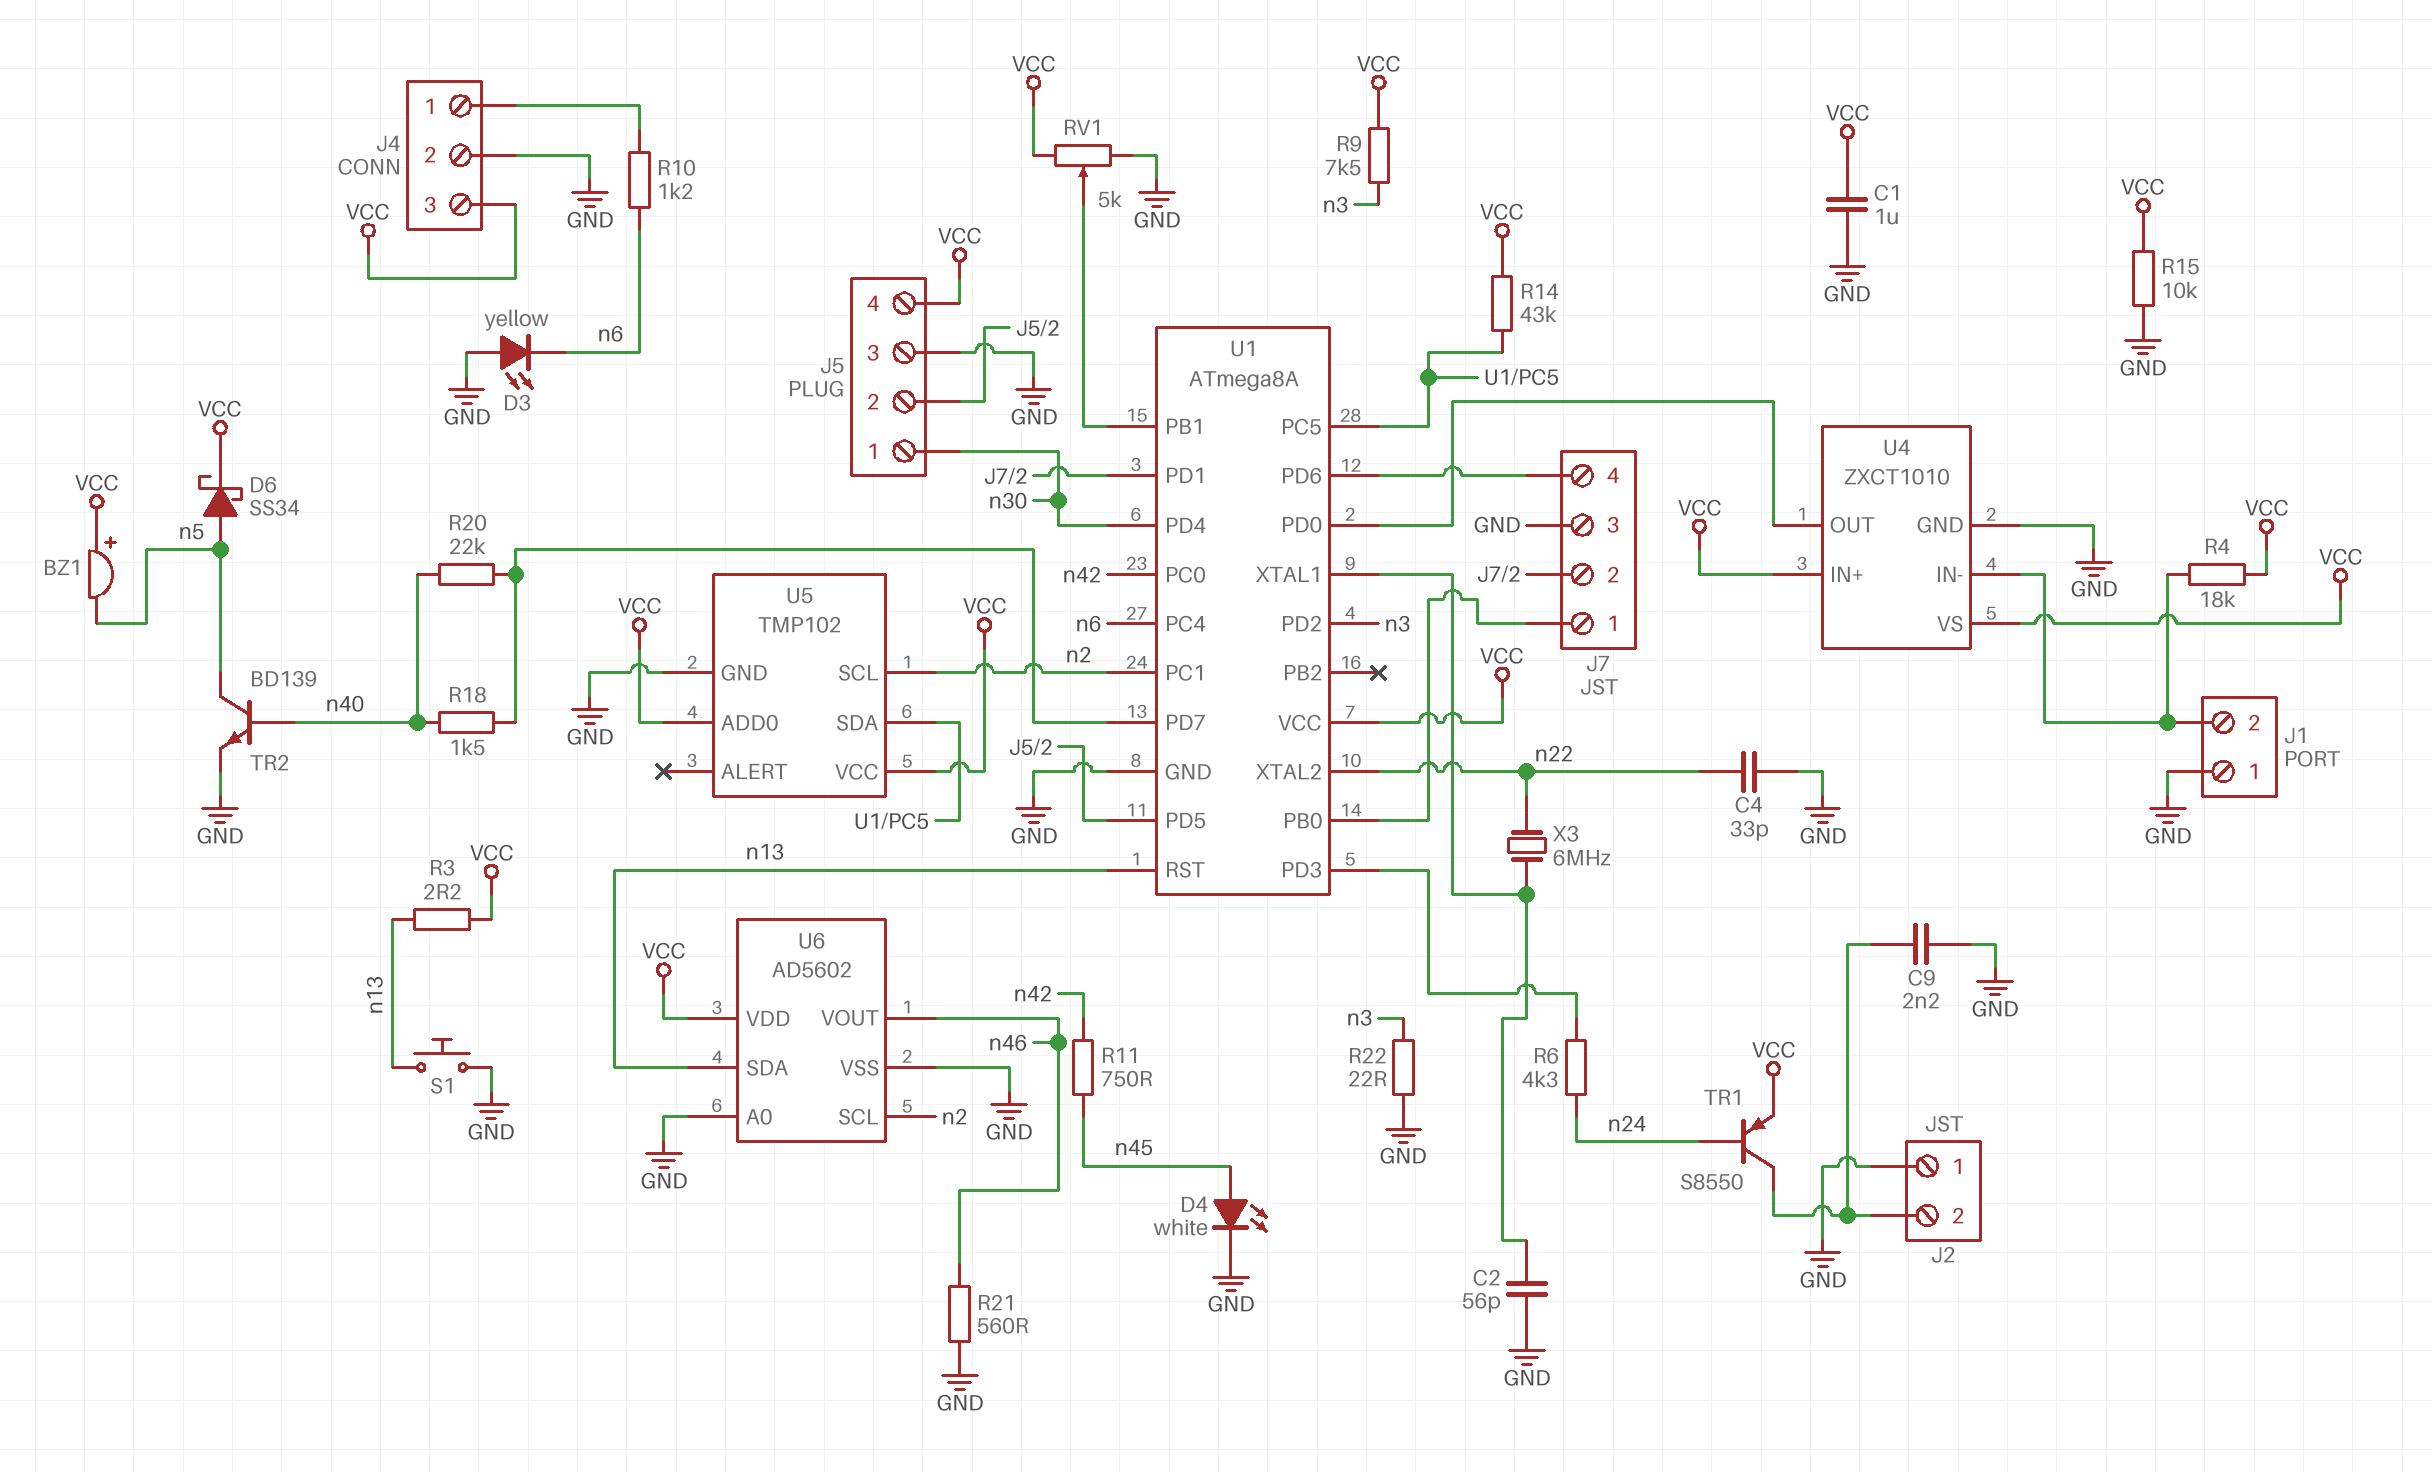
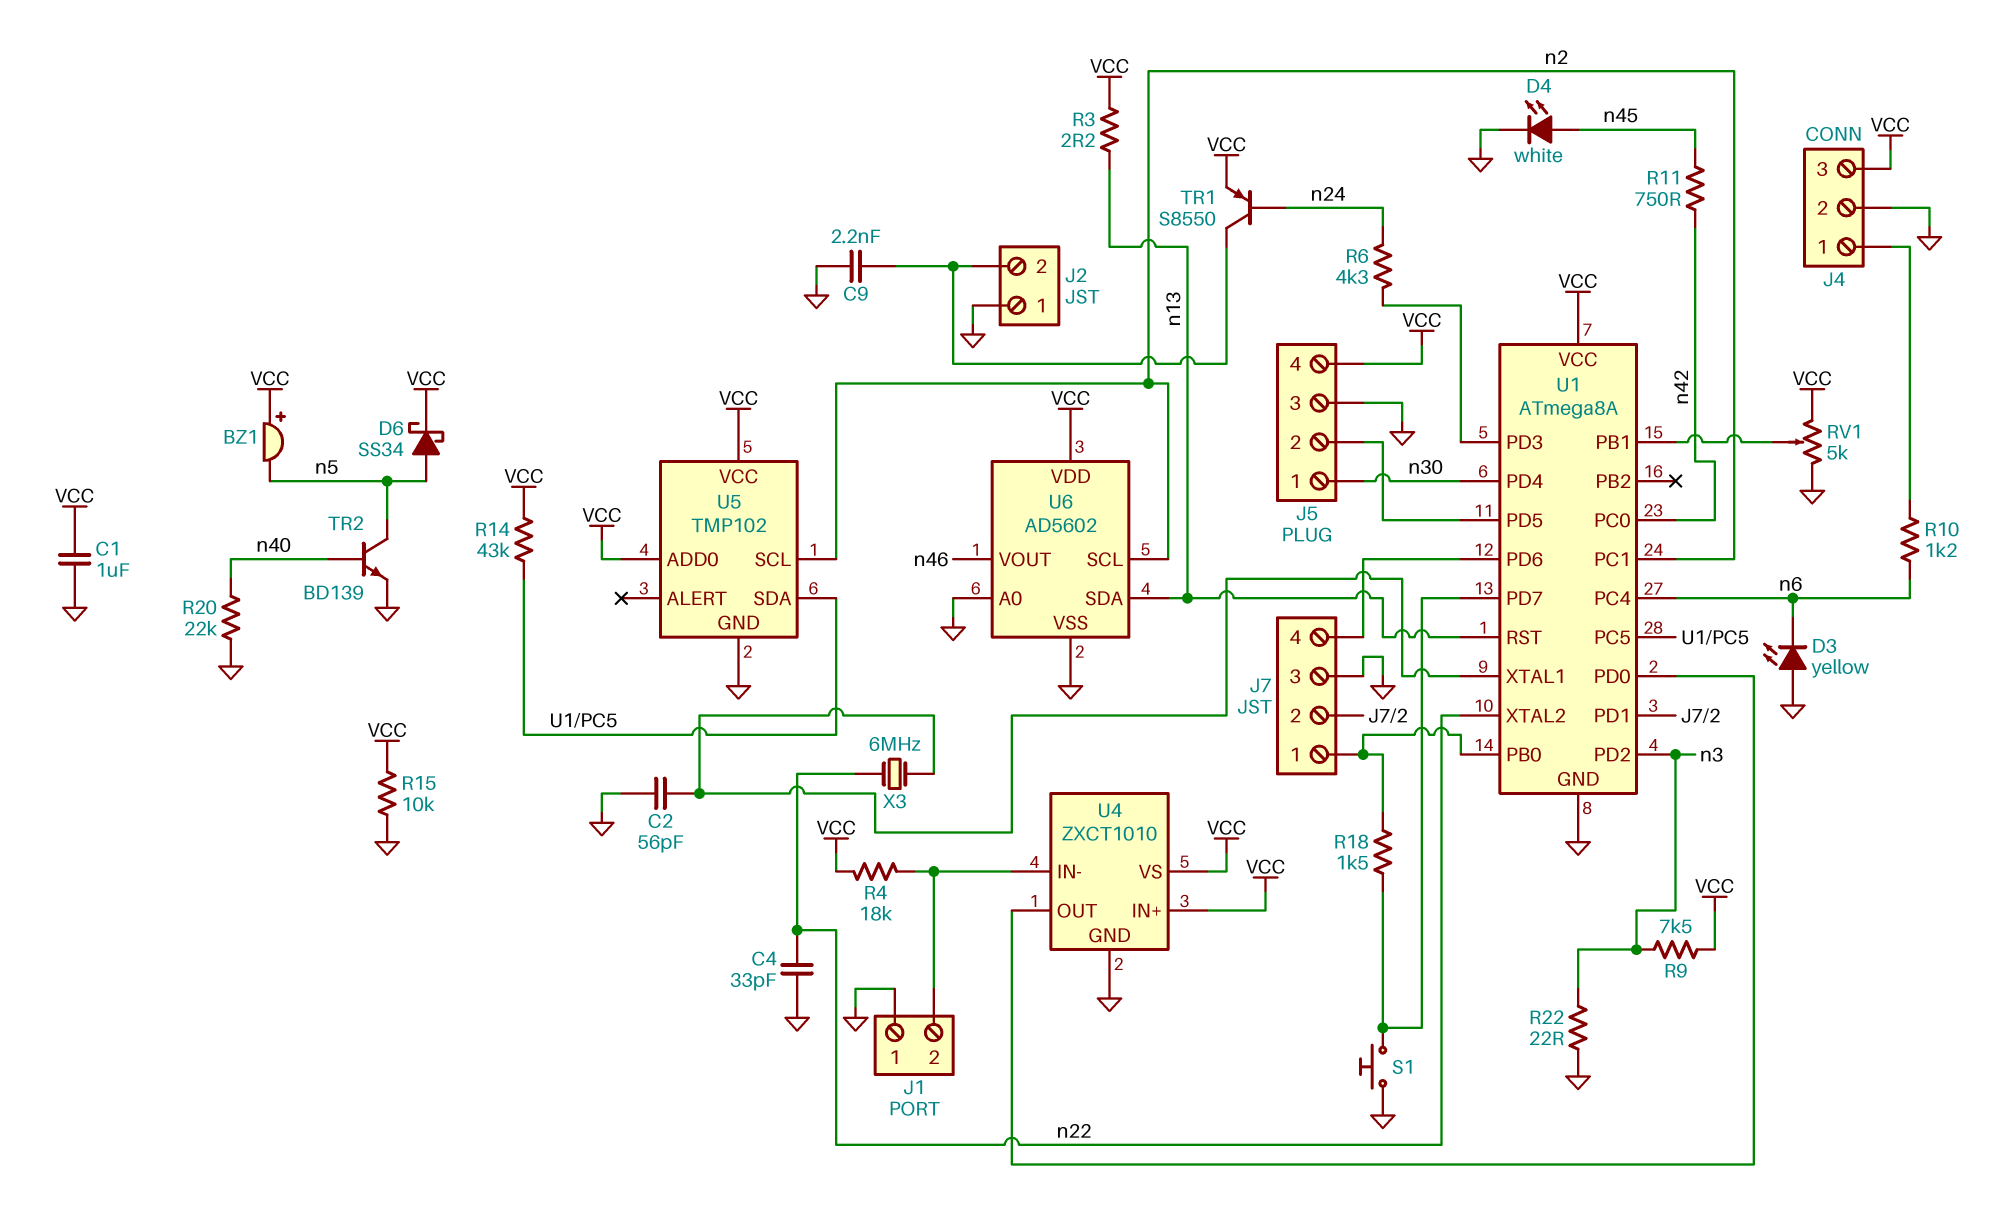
R18: 1.5k (U1/PD7, n40) -> 1.5k (J7/1, U1/PD7)
R20: 22k (U1/PD7, n40) -> 22k (GND, n40)
R21: 560 (GND, n46) -> none
S1: button (GND, n13) -> button (GND, U1/PD7)

